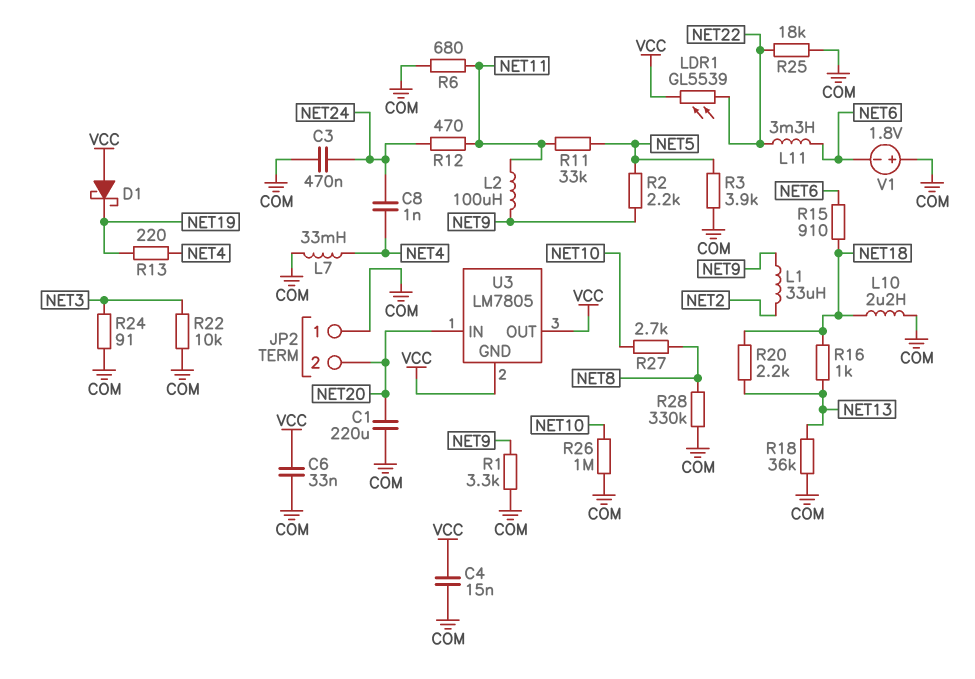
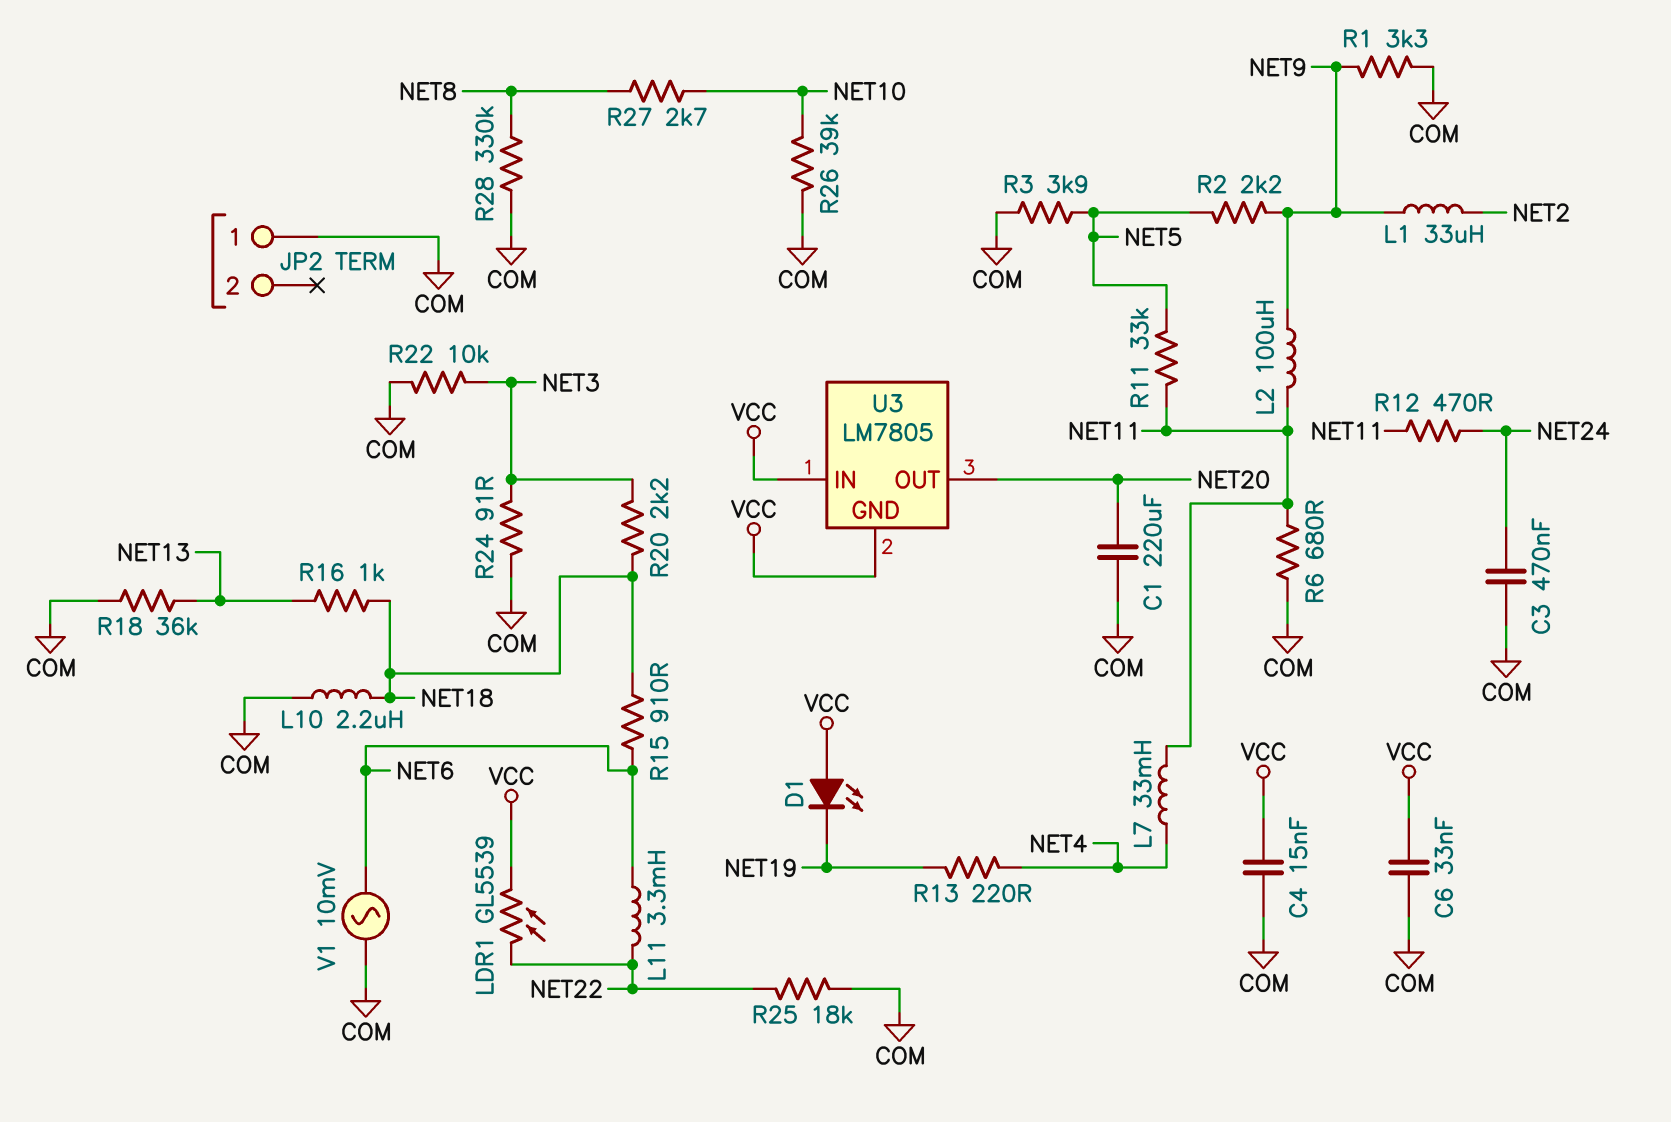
C8: 1nF (NET4, NET24) -> none
D1: schottky (A VCC, K NET19) -> LED (A VCC, K NET19)
JP2 pin 2: NET20 -> none
L7: 33mH (COM, NET4) -> 33mH (NET4, NET11)
R20: 2.2k (NET13, NET18) -> 2.2k (NET3, NET18)
R26: 1M (COM, NET10) -> 39k (COM, NET10)
U3 pin IN: NET20 -> VCC
U3 pin OUT: VCC -> NET20
V1: 1.8V (plus COM, minus NET6) -> AC 10mV (COM, NET6)

